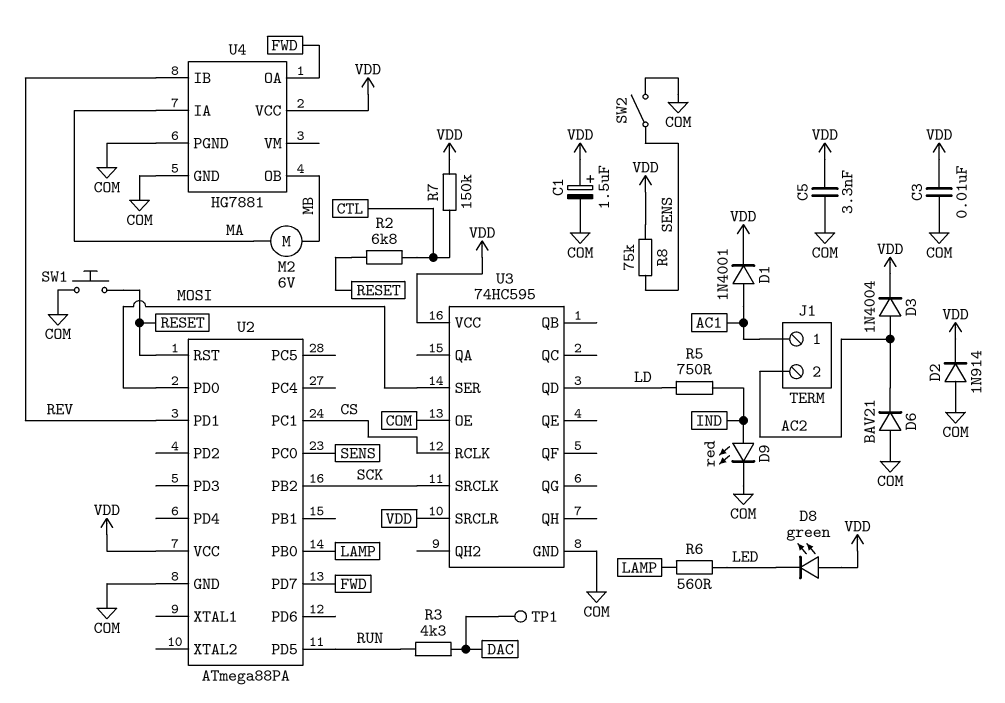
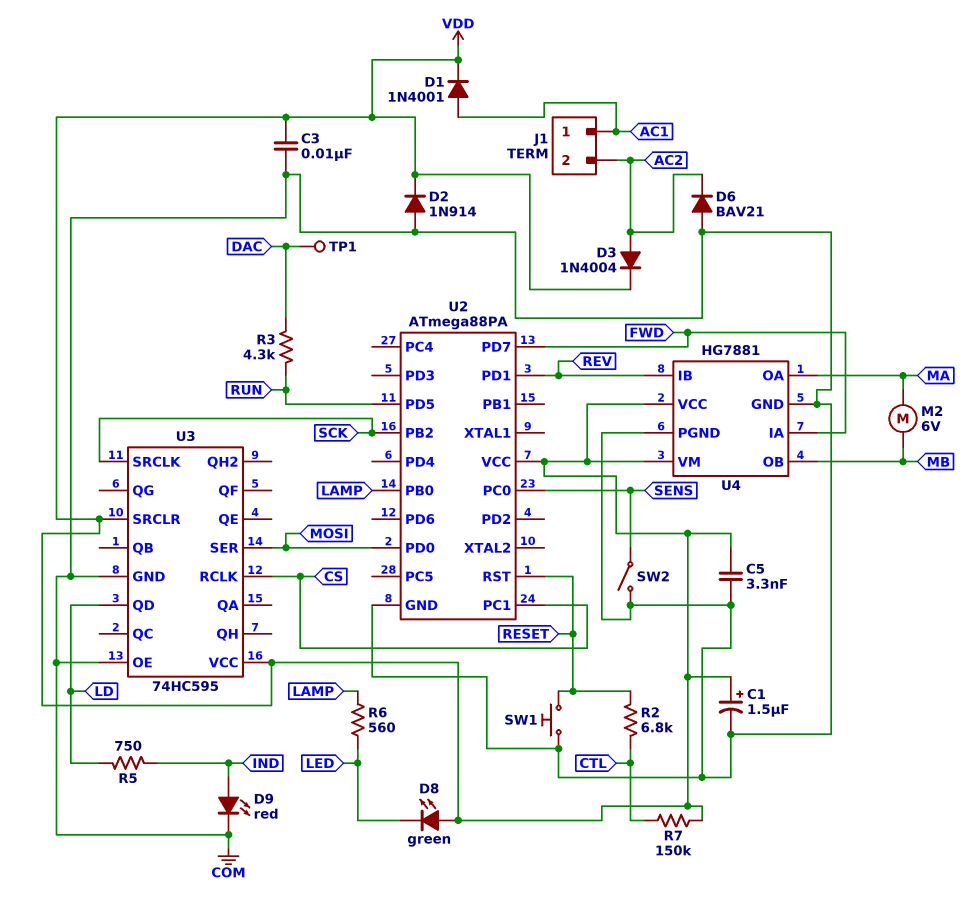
R8: 75k (SENS, VDD) -> none
U4 pin IA: MA -> FWD
U4 pin OA: FWD -> MA
U4 pin VM: none -> VDD

